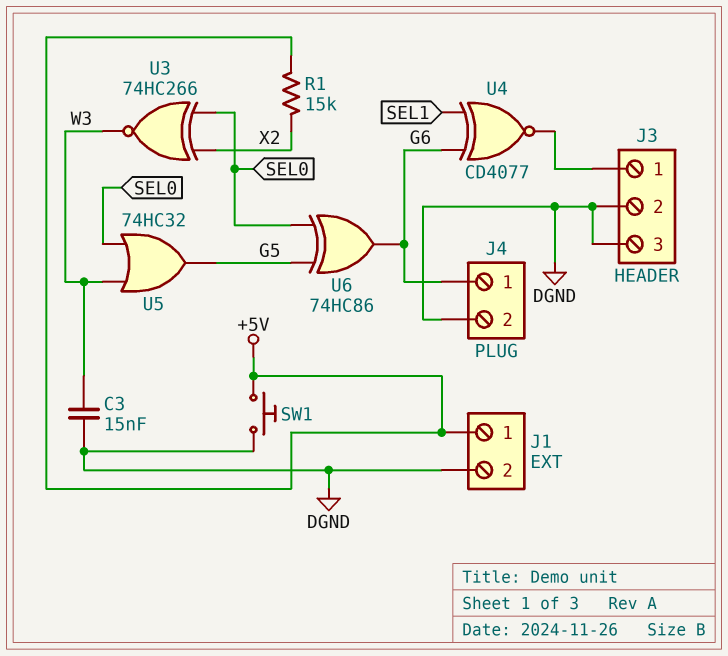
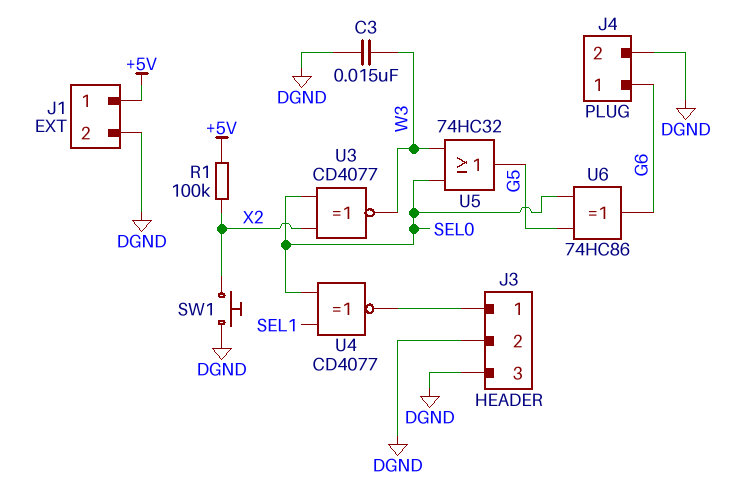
R1: 15k (+5V, X2) -> 100k (+5V, X2)
SW1: button (+5V, DGND) -> button (DGND, X2)
U3: XNOR 74HC266 (in SEL0, in X2, out W3) -> XNOR CD4077 (in SEL0, in X2, out W3)
U4: XNOR CD4077 (in G6, in SEL1, out J3/1) -> XNOR CD4077 (in SEL0, in SEL1, out J3/1)

